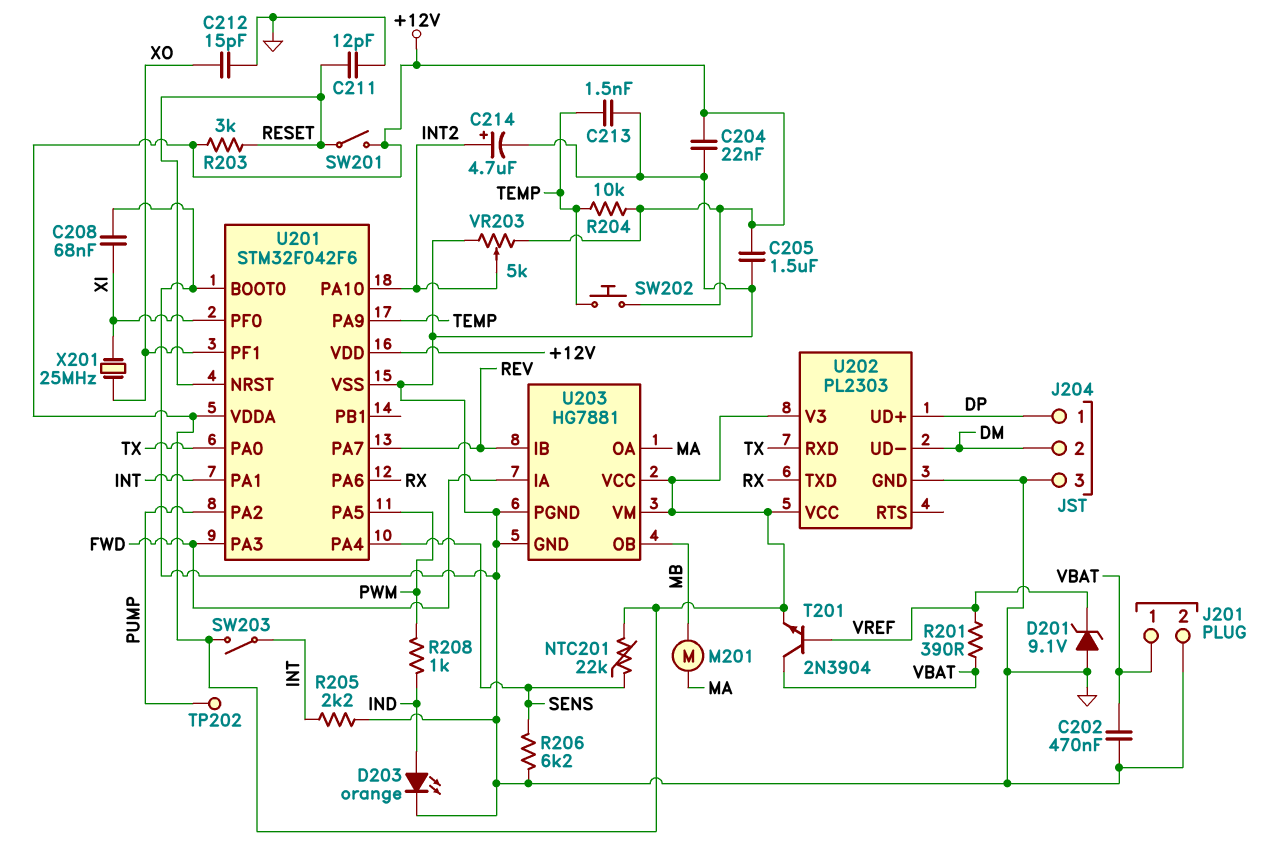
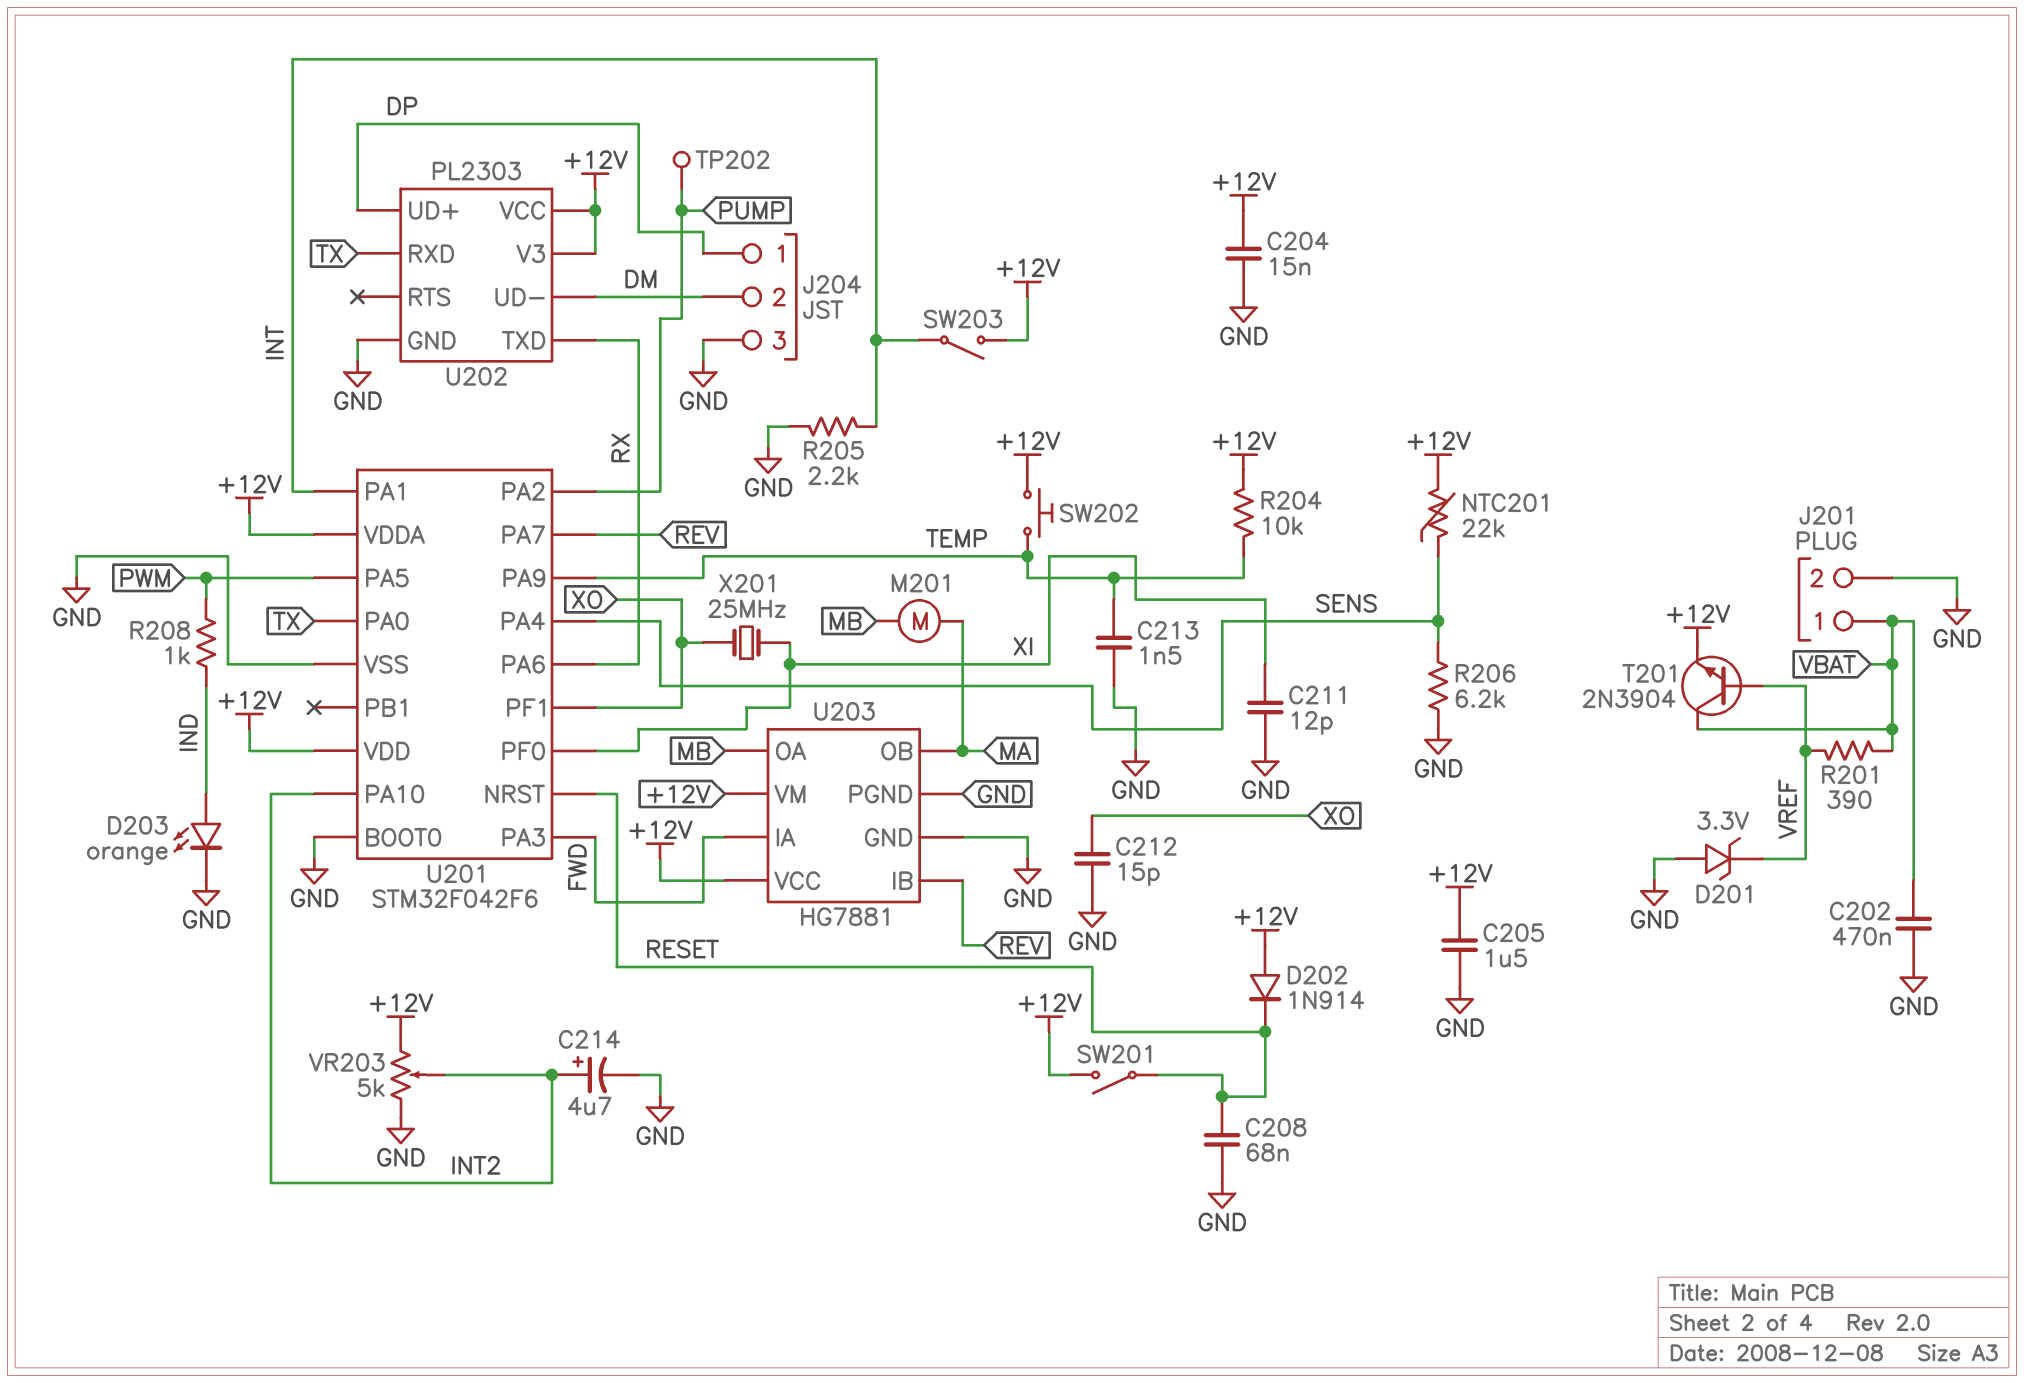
C204: 22nF (+12V, GND) -> 15nF (+12V, GND)
C208: 68nF (GND, XI) -> 68nF (GND, RESET)
C211: 12pF (GND, RESET) -> 12pF (GND, XI)
D201: zener 9.1V (A GND, K VREF) -> zener 3.3V (A GND, K VREF)
D202: none -> diode 1N914 (A +12V, K RESET)
R203: 3k (+12V, RESET) -> none
U203 pin OA: MA -> MB
U203 pin OB: MB -> MA

